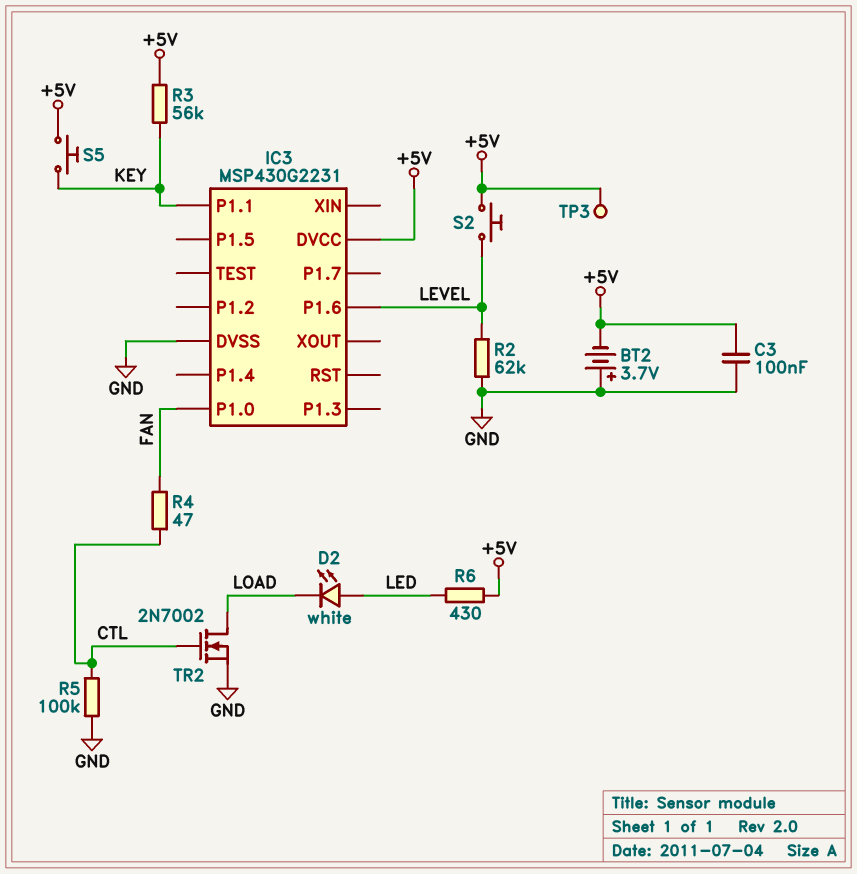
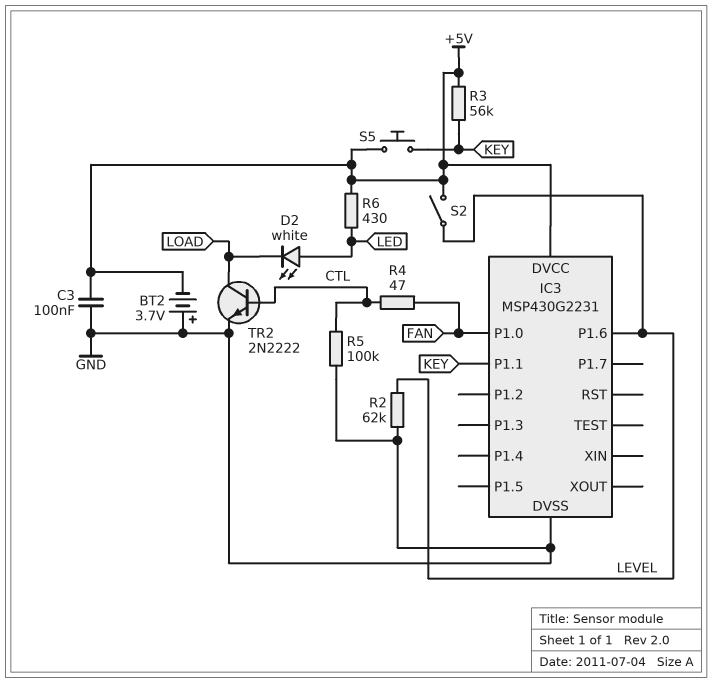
S2: button (+5V, LEVEL) -> switch (+5V, LEVEL)
TP3: test point (+5V) -> none
TR2: NMOS 2N7002 (G CTL, D LOAD, S GND) -> NPN 2N2222 (B CTL, C LOAD, E GND)

